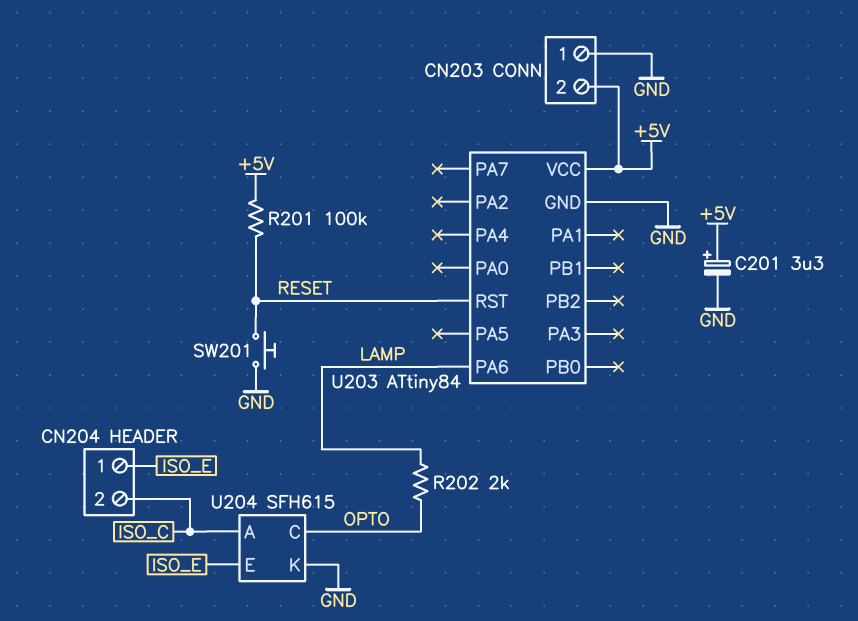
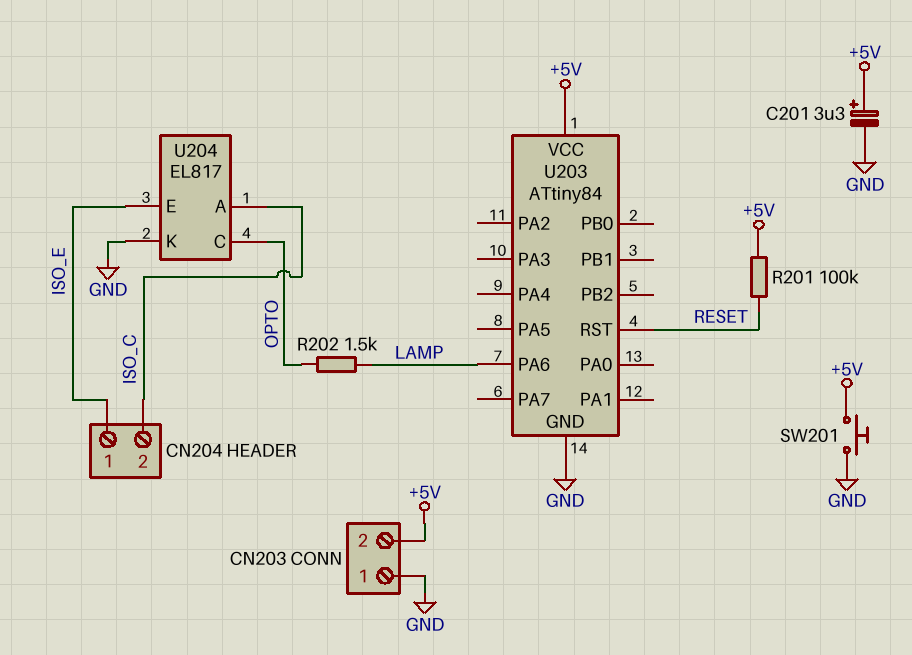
R202: 2k (LAMP, OPTO) -> 1.5k (LAMP, OPTO)
SW201: button (GND, RESET) -> button (+5V, GND)
U204: SFH615 -> EL817

